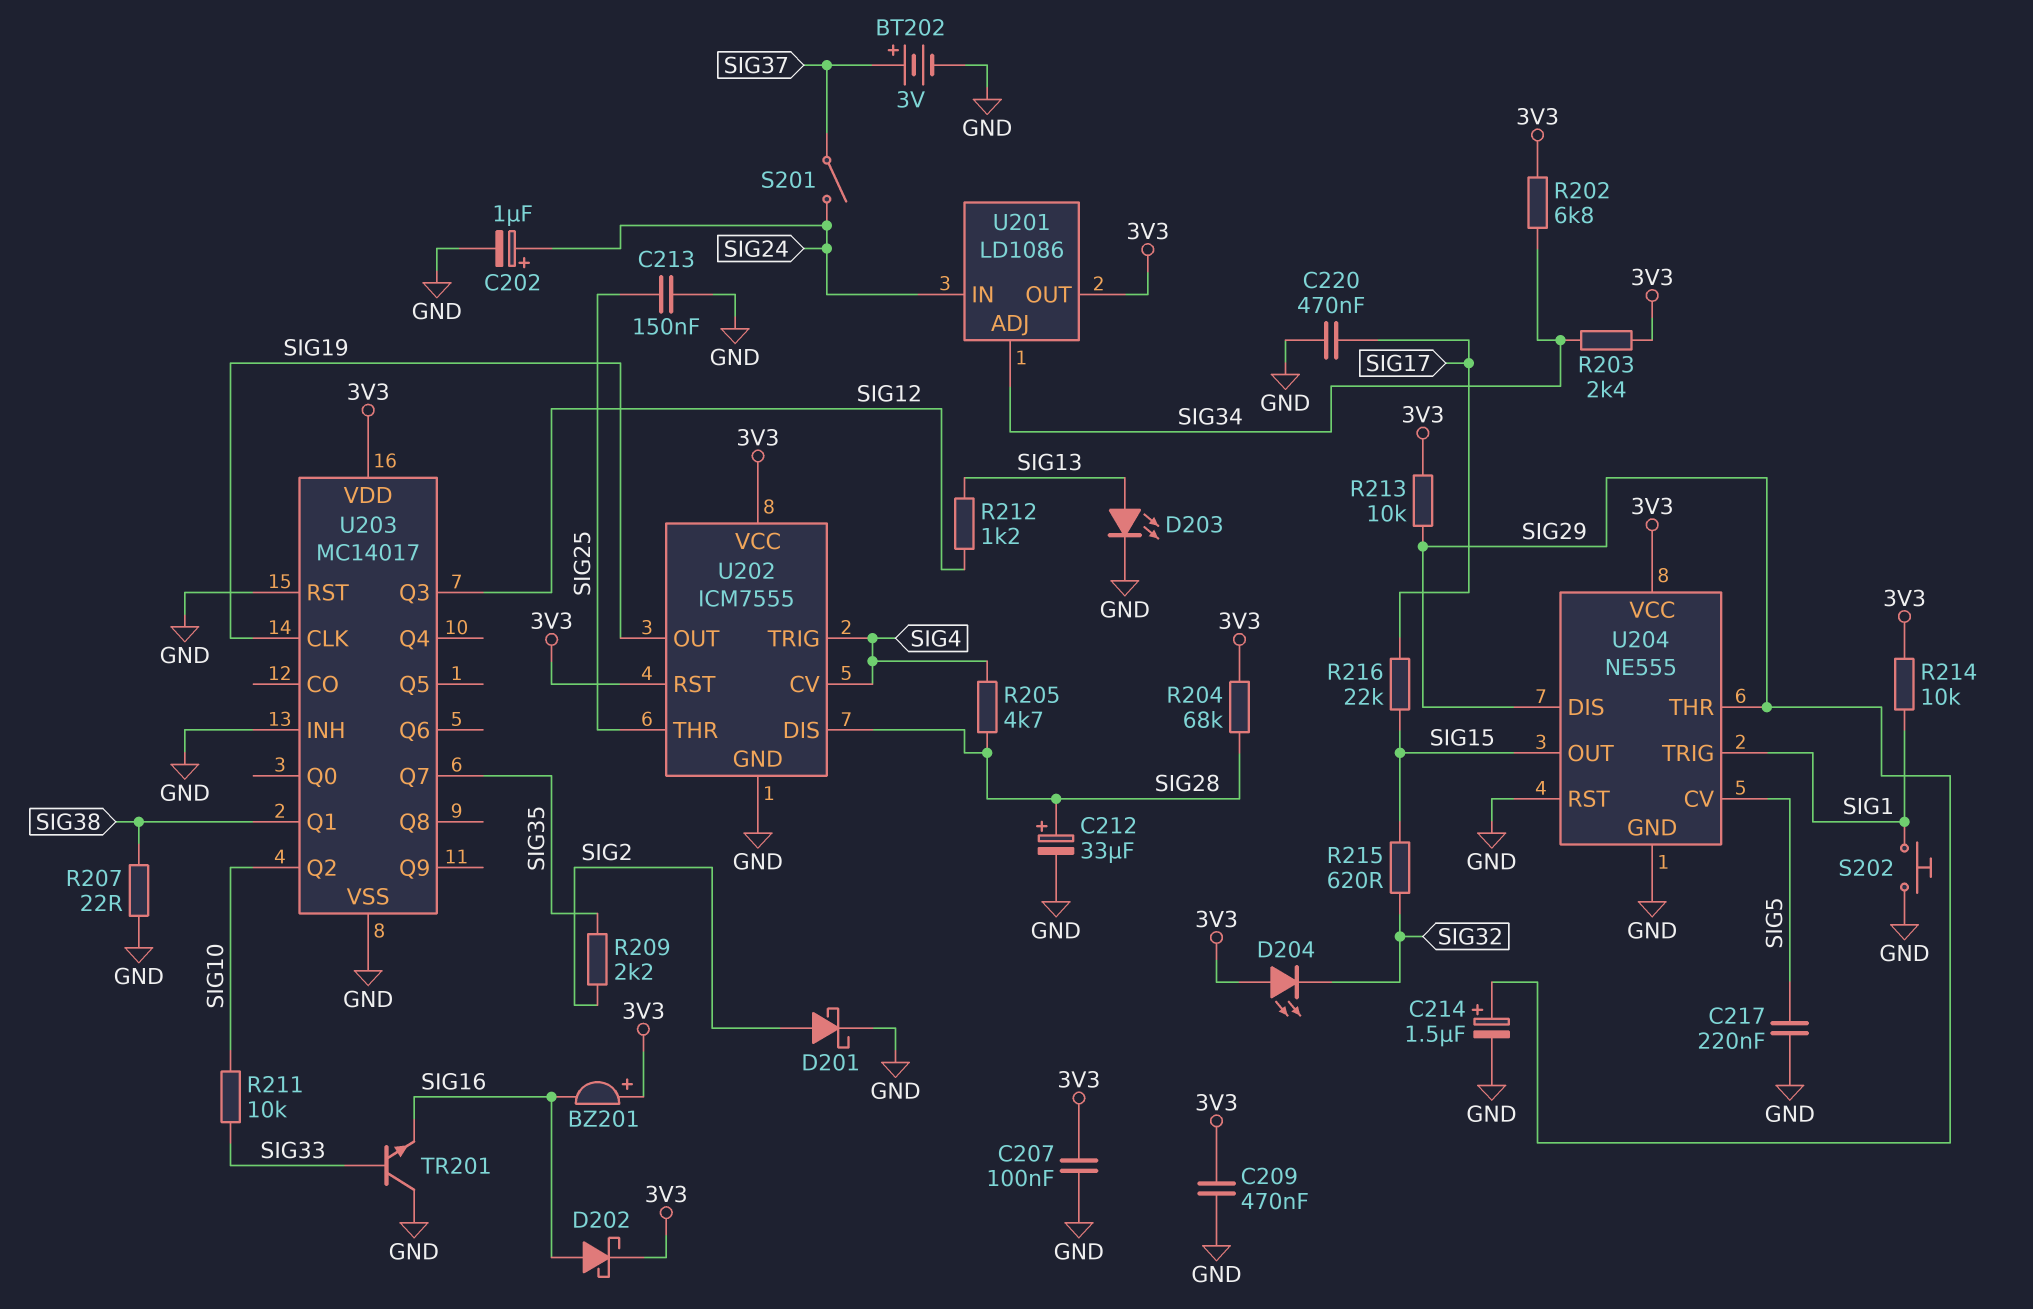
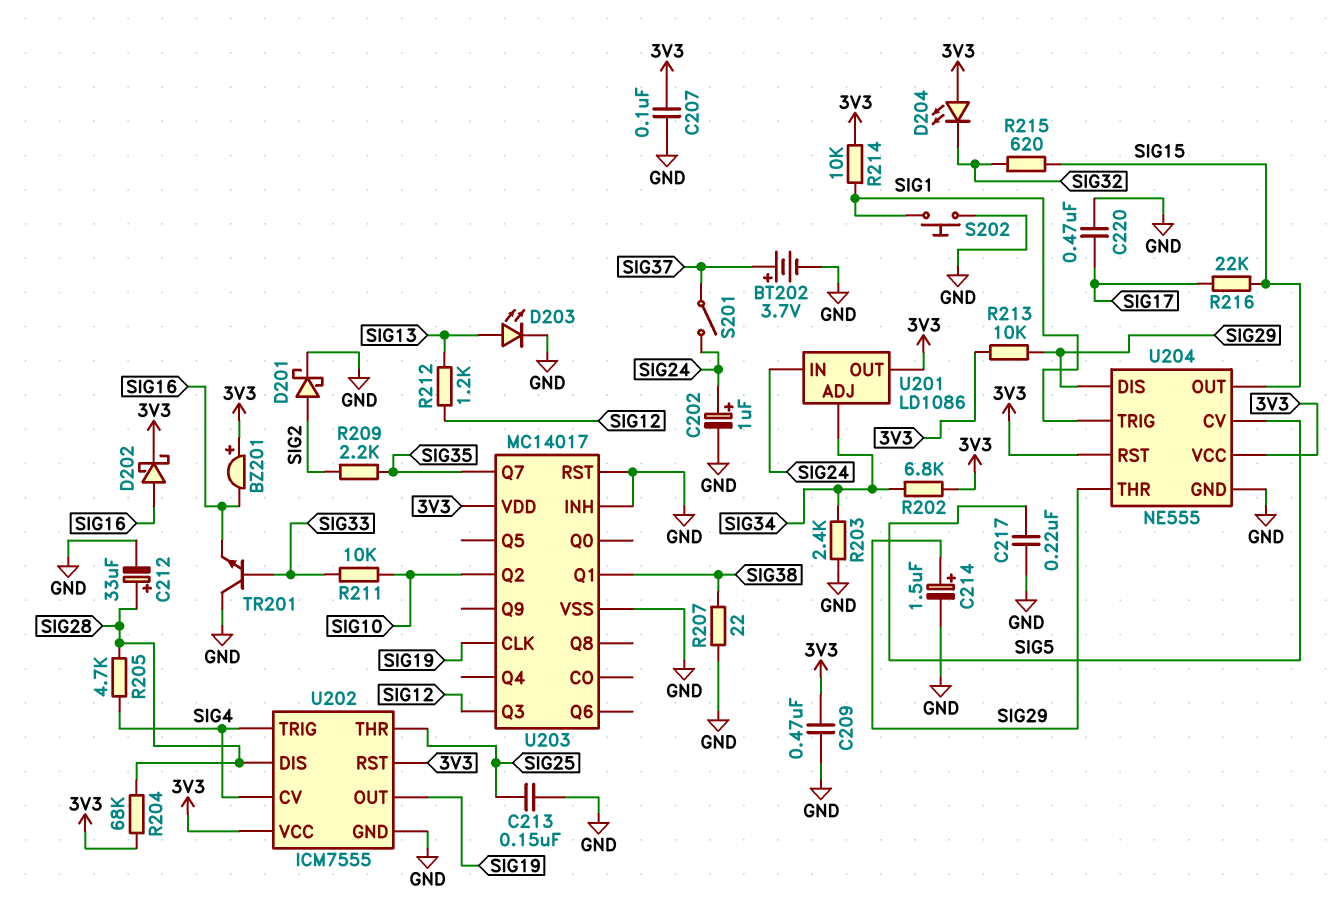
BT202: 3V (plus SIG37, minus GND) -> 3.7V (plus SIG37, minus GND)
R203: 2.4k (3V3, SIG34) -> 2.4k (GND, SIG34)
U204 pin RST: GND -> 3V3

